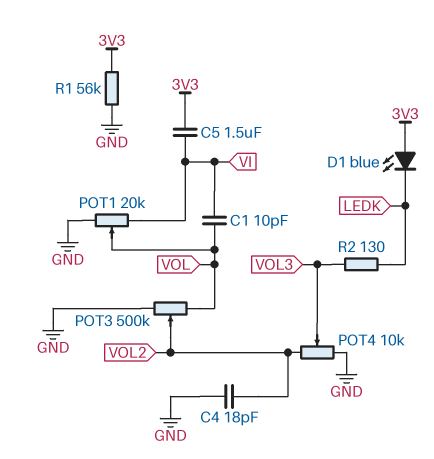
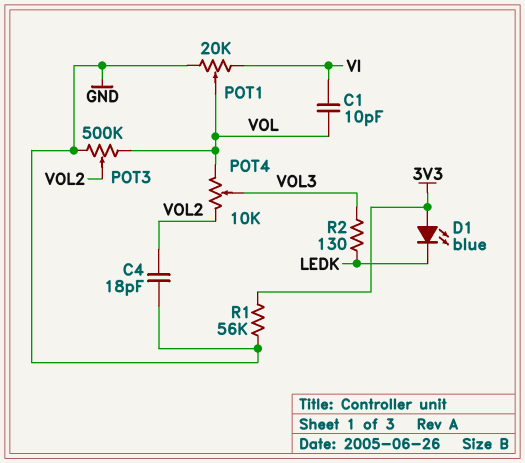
C5: 1.5uF (3V3, VI) -> none
POT4: 10k (GND, VOL2, wiper VOL3) -> 10k (VOL, VOL2, wiper VOL3)

